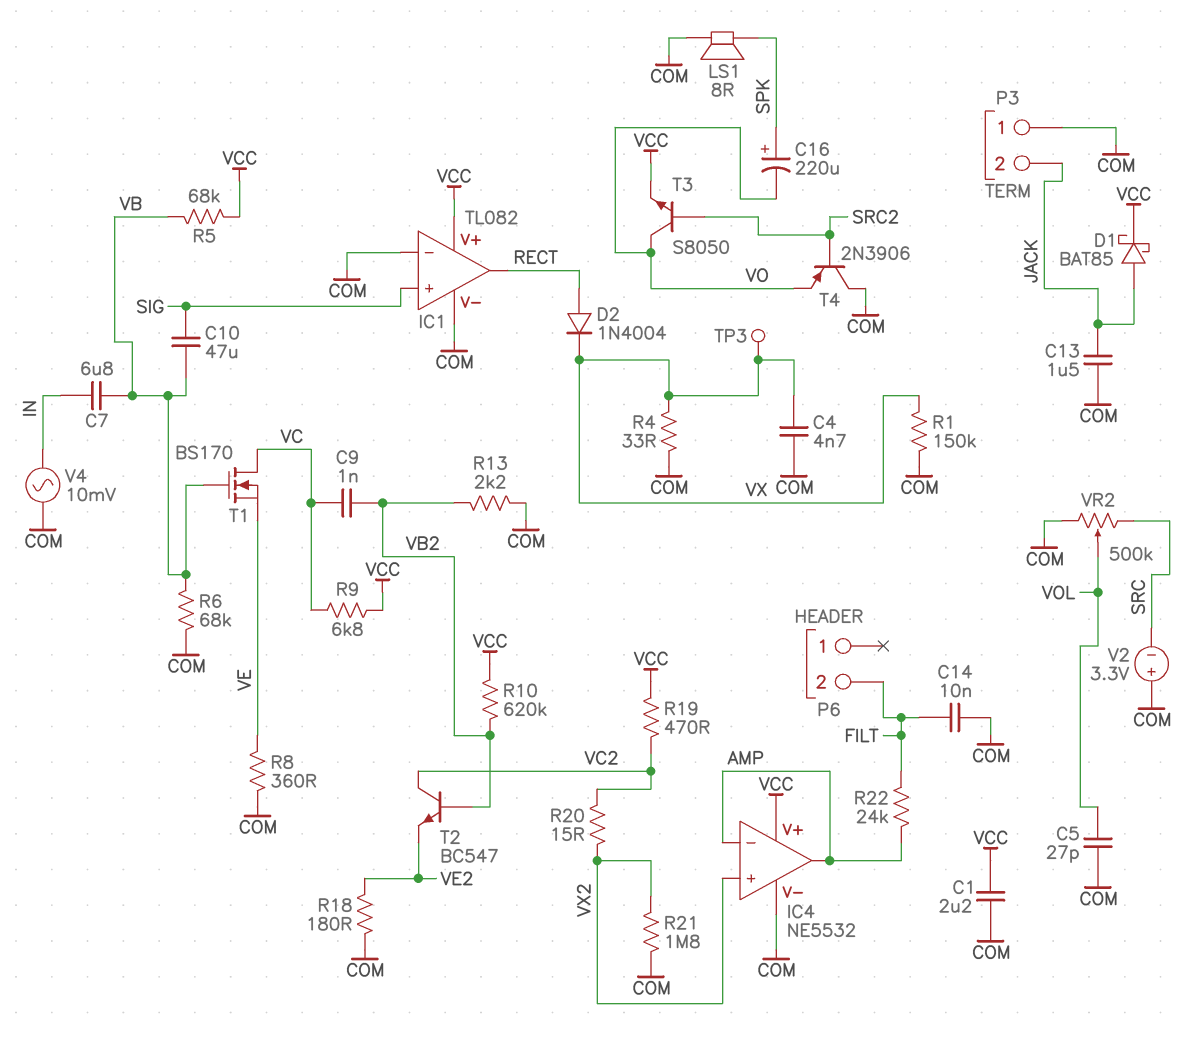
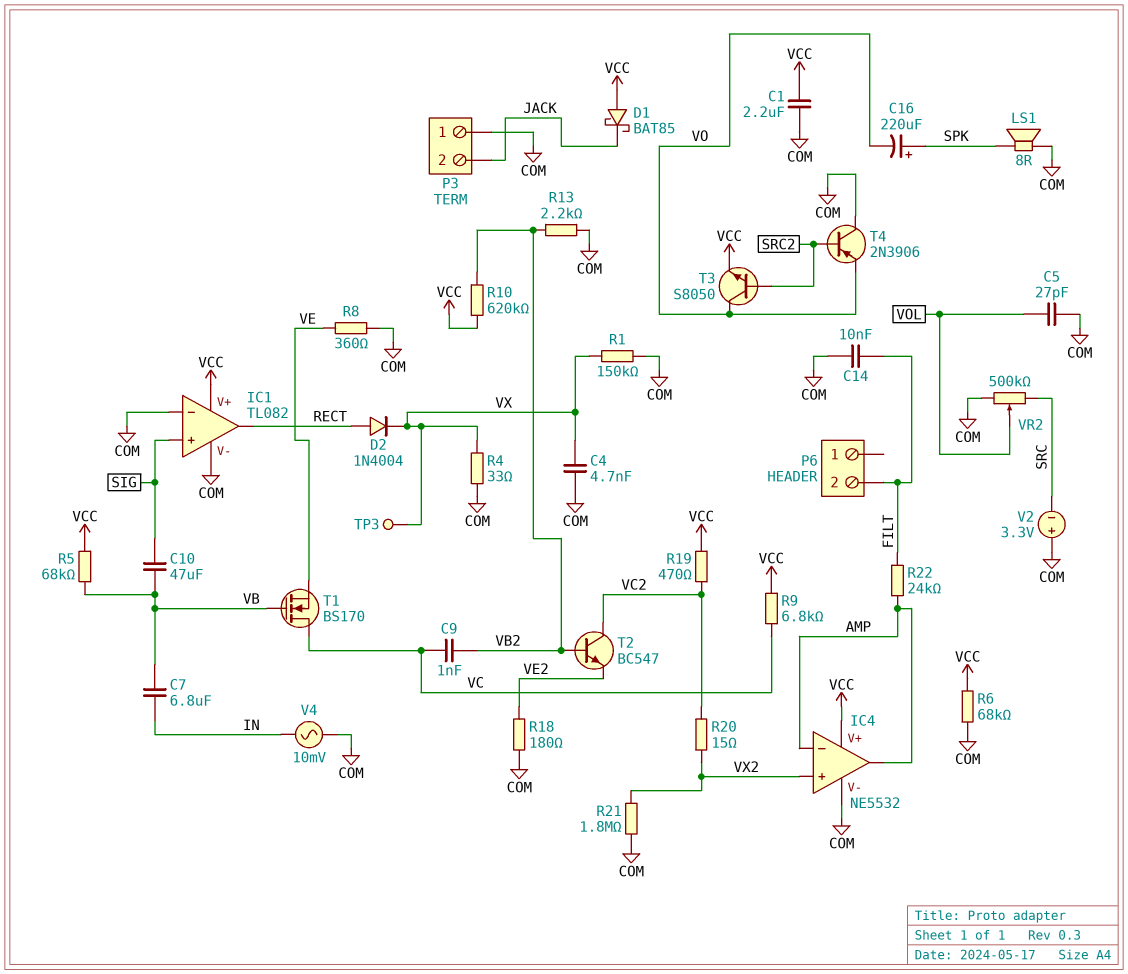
C13: 1.5uF (COM, JACK) -> none
D1: schottky BAT85 (A JACK, K VCC) -> schottky BAT85 (A VCC, K JACK)
R6: 68k (COM, VB) -> 68k (COM, VCC)

